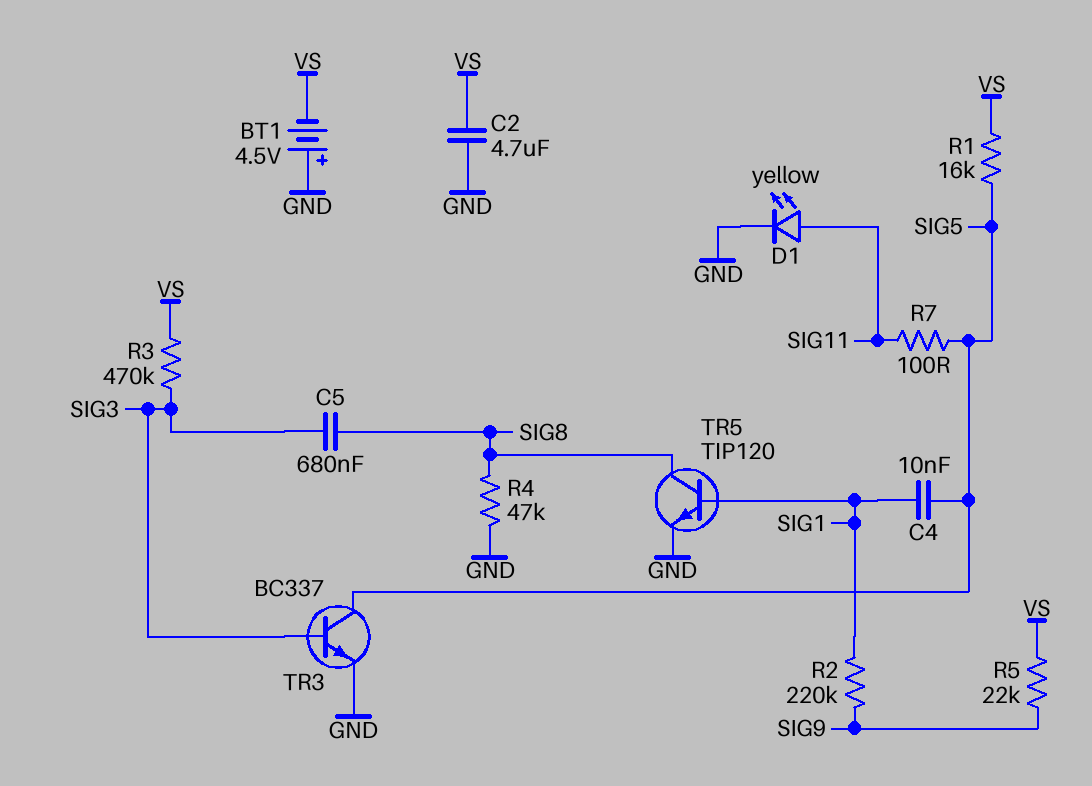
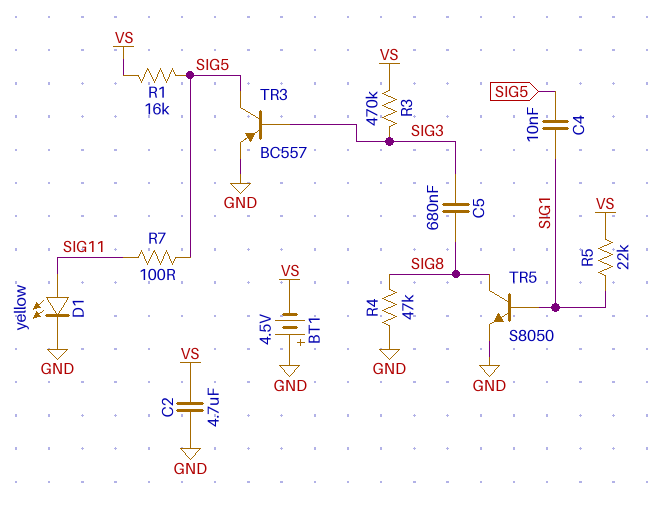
R2: 220k (SIG1, SIG9) -> none
R5: 22k (SIG9, VS) -> 22k (SIG1, VS)
TR3: NPN BC337 (B SIG3, C SIG5, E GND) -> PNP BC557 (B SIG3, C SIG5, E GND)
TR5: NPN TIP120 (B SIG1, C SIG8, E GND) -> NPN S8050 (B SIG1, C SIG8, E GND)

